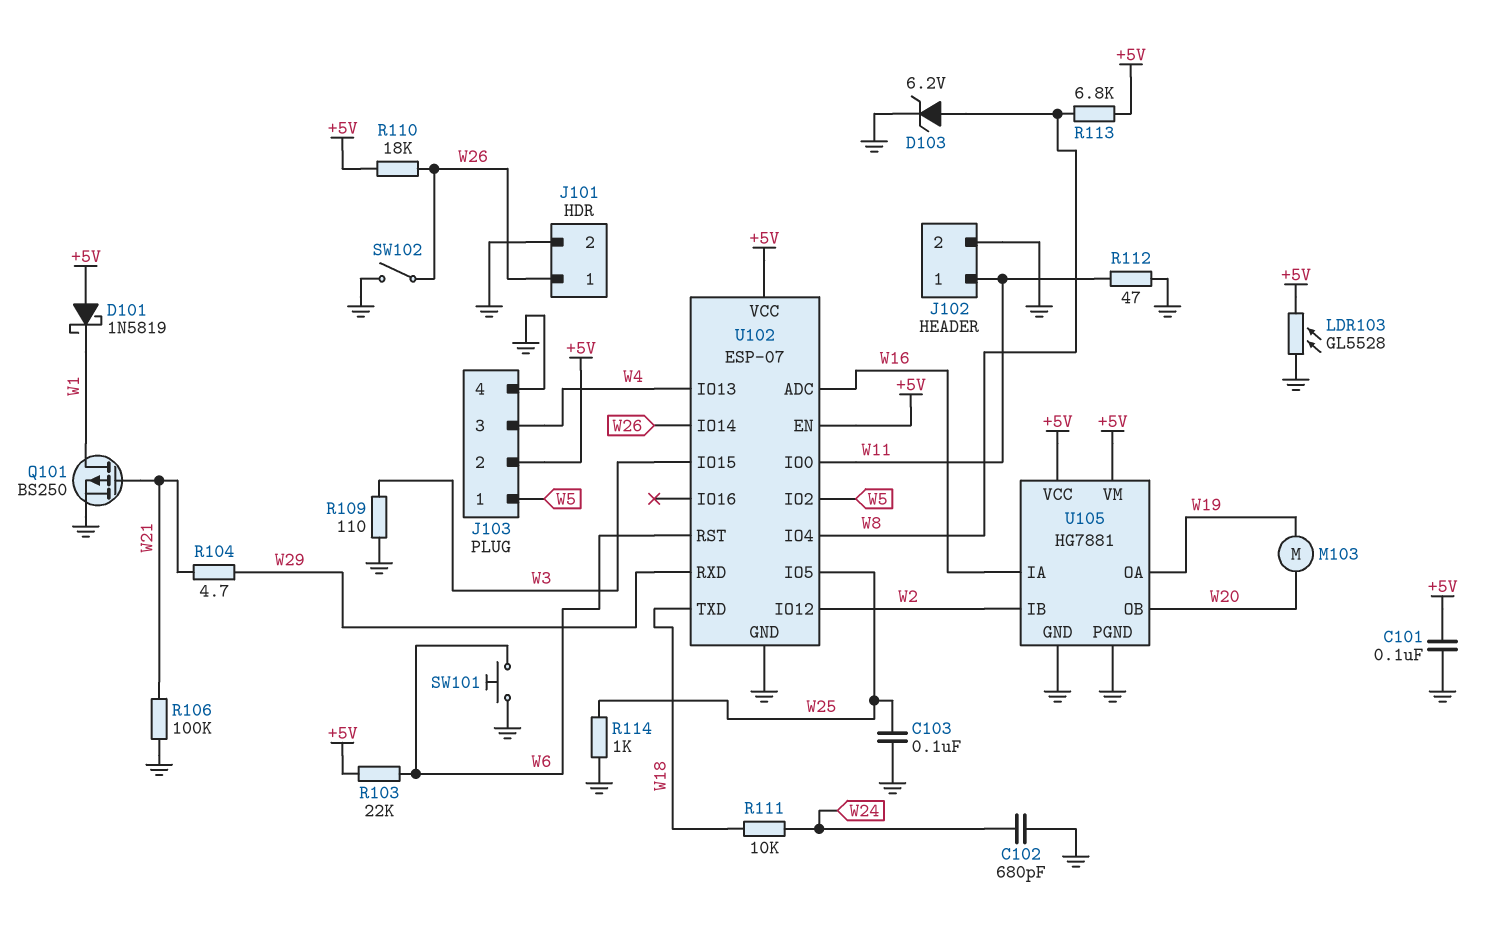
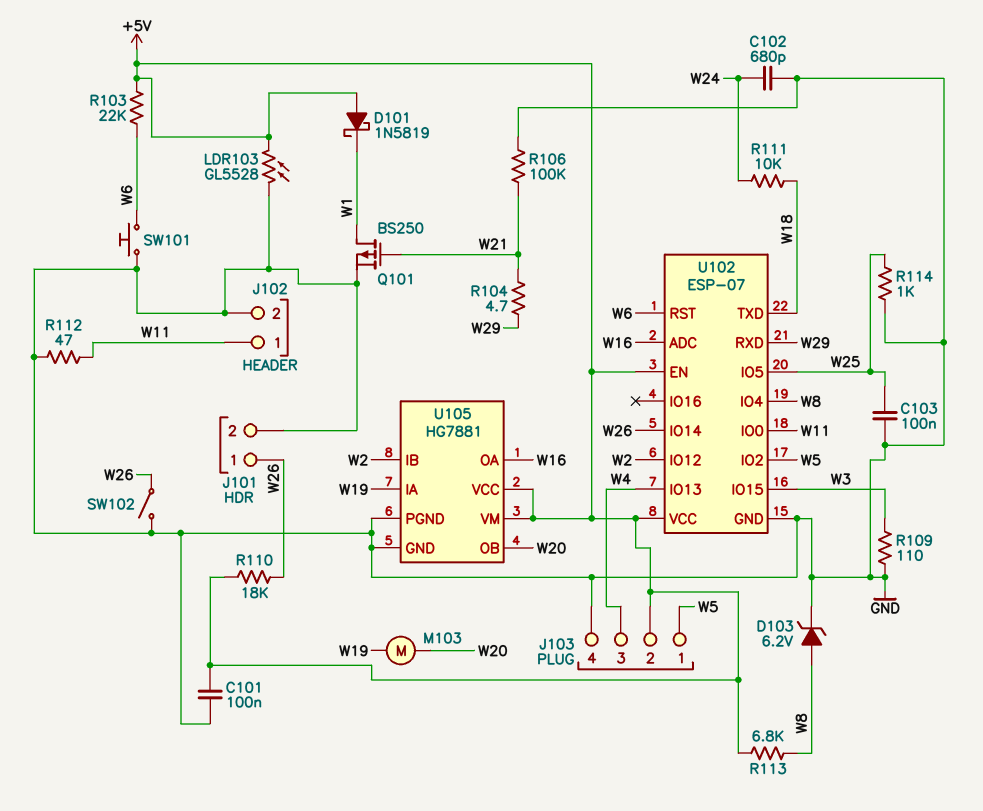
U105 pin IA: W16 -> W19
U105 pin OA: W19 -> W16

